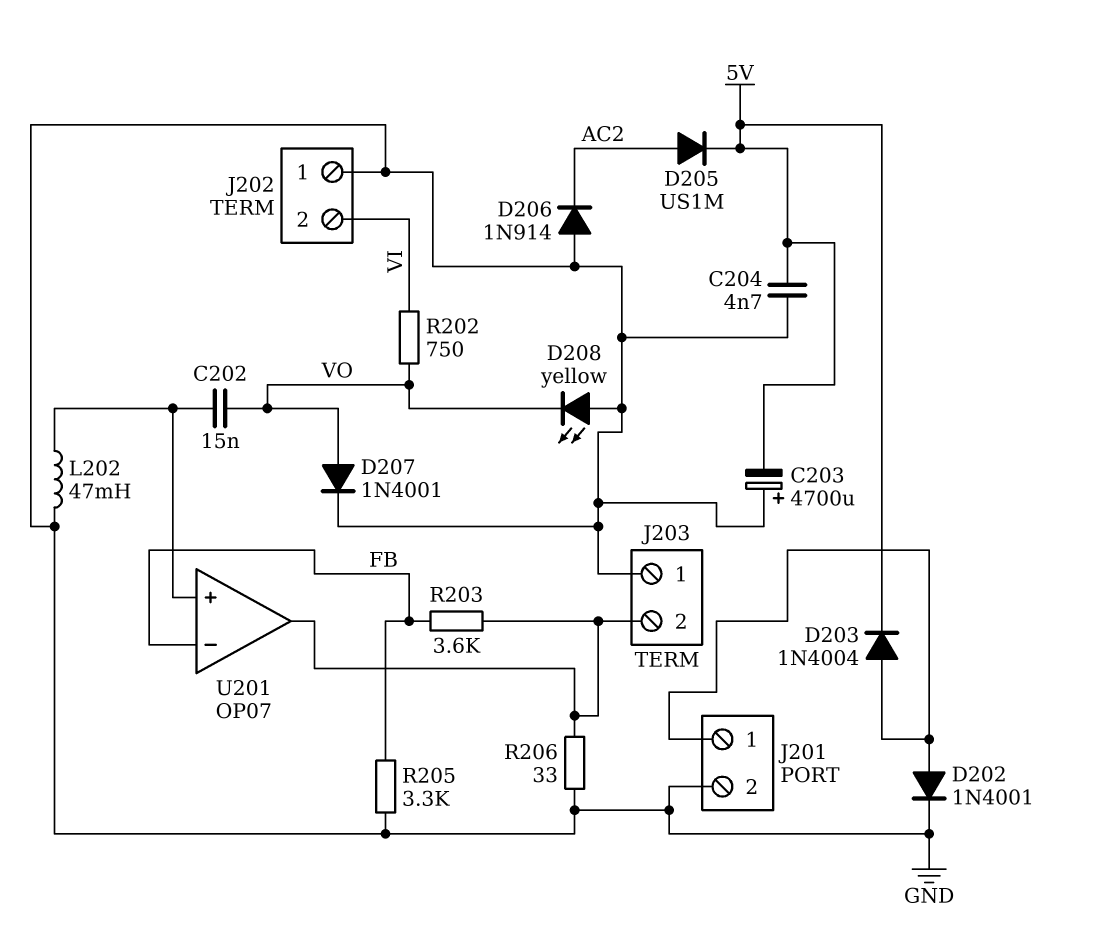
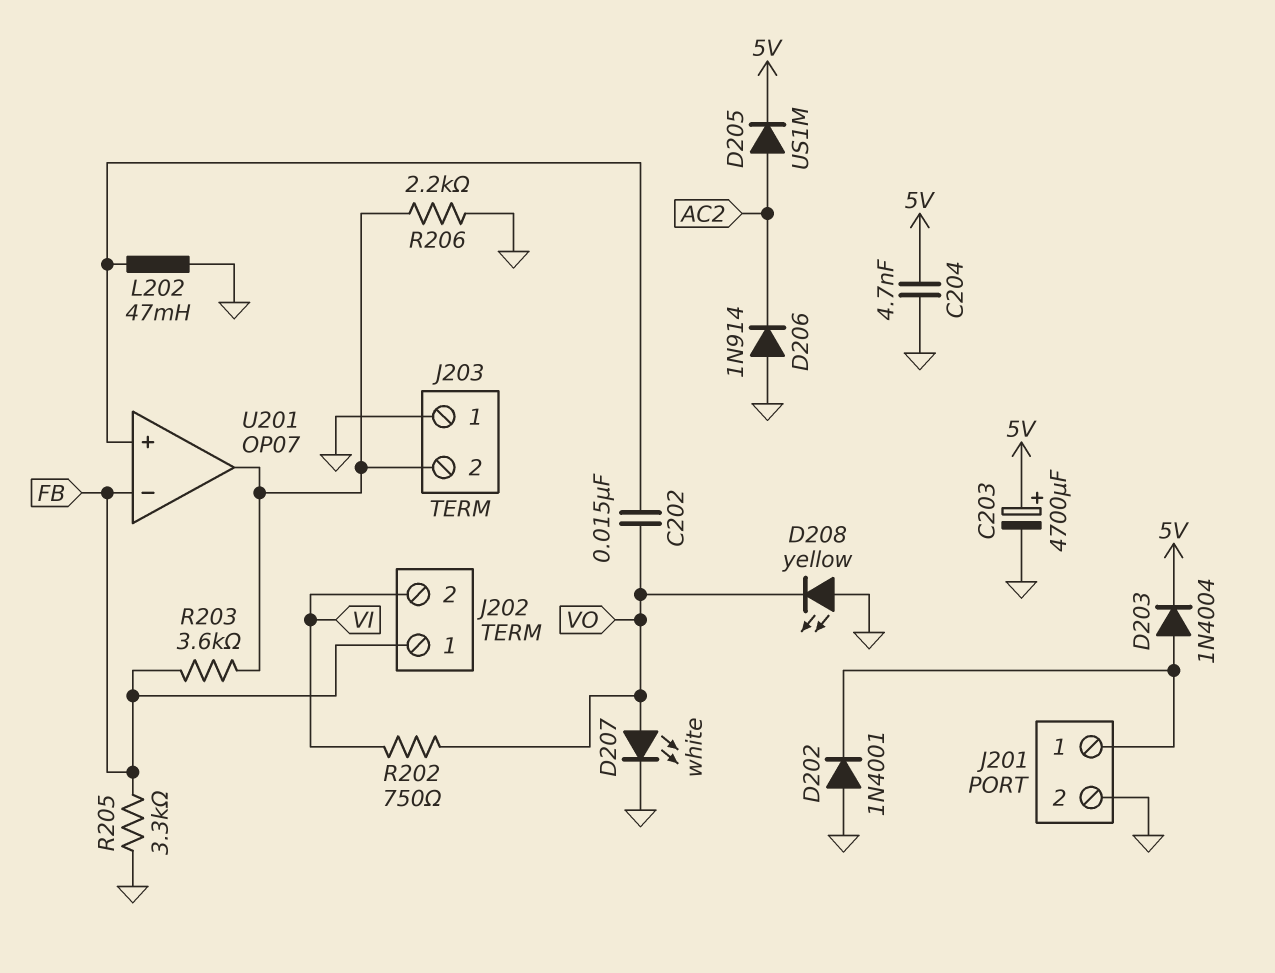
C203: 4700uF (plus GND, minus 5V) -> 4700uF (plus 5V, minus GND)
D202: diode 1N4001 (A J201/1, K GND) -> diode 1N4001 (A GND, K J201/1)
D207: diode 1N4001 (A VO, K GND) -> LED white (A VO, K GND)
J202 pin 1: GND -> FB
R206: 33 (GND, J203/2) -> 2.2k (GND, J203/2)

